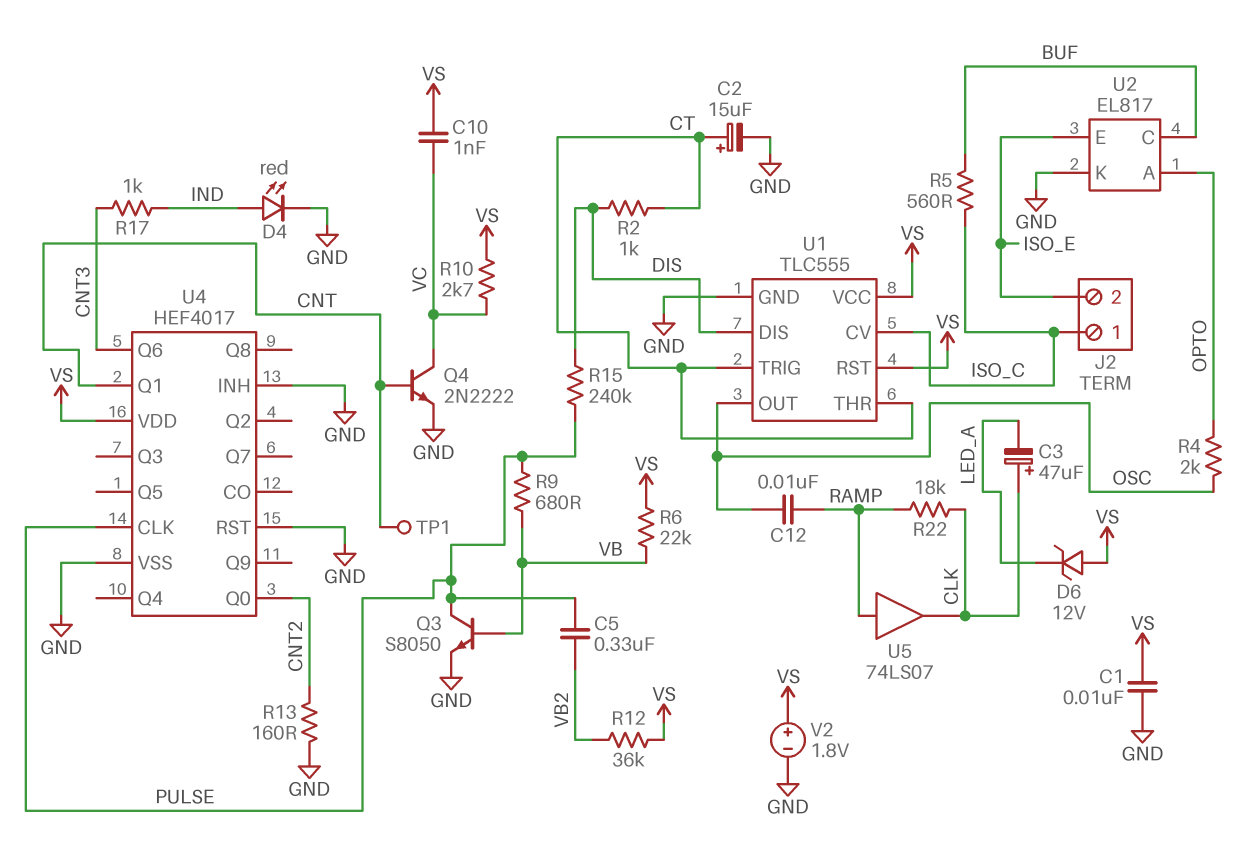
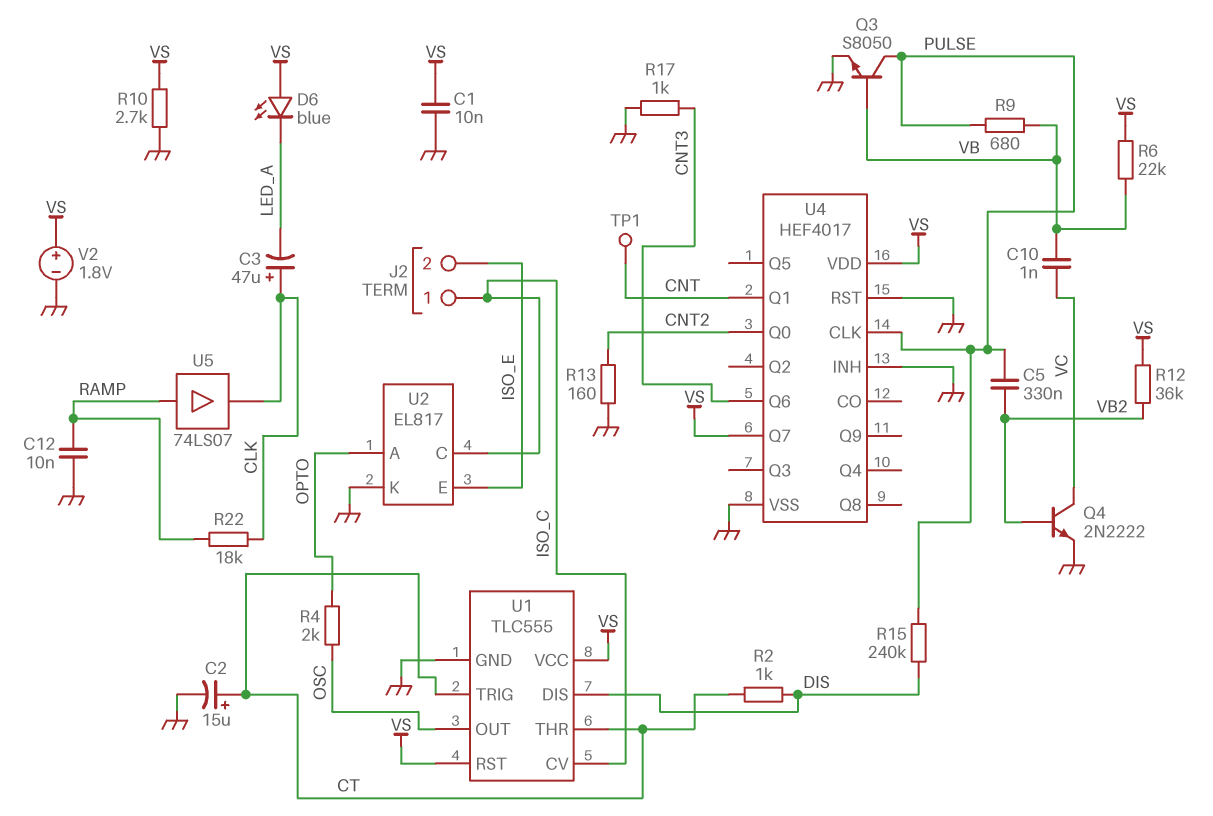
C10: 1nF (VC, VS) -> 1nF (VB, VC)
C12: 10nF (OSC, RAMP) -> 10nF (GND, RAMP)
D4: LED red (A IND, K GND) -> none
D6: zener 12V (A VS, K LED_A) -> LED blue (A VS, K LED_A)
Q4: NPN 2N2222 (B CNT, C VC, E GND) -> NPN 2N2222 (B VB2, C VC, E GND)
R5: 560 (BUF, ISO_C) -> none
R10: 2.7k (VC, VS) -> 2.7k (GND, VS)
R17: 1k (CNT3, IND) -> 1k (CNT3, GND)
U2 pin C: BUF -> ISO_C
U4 pin Q7: none -> VS

